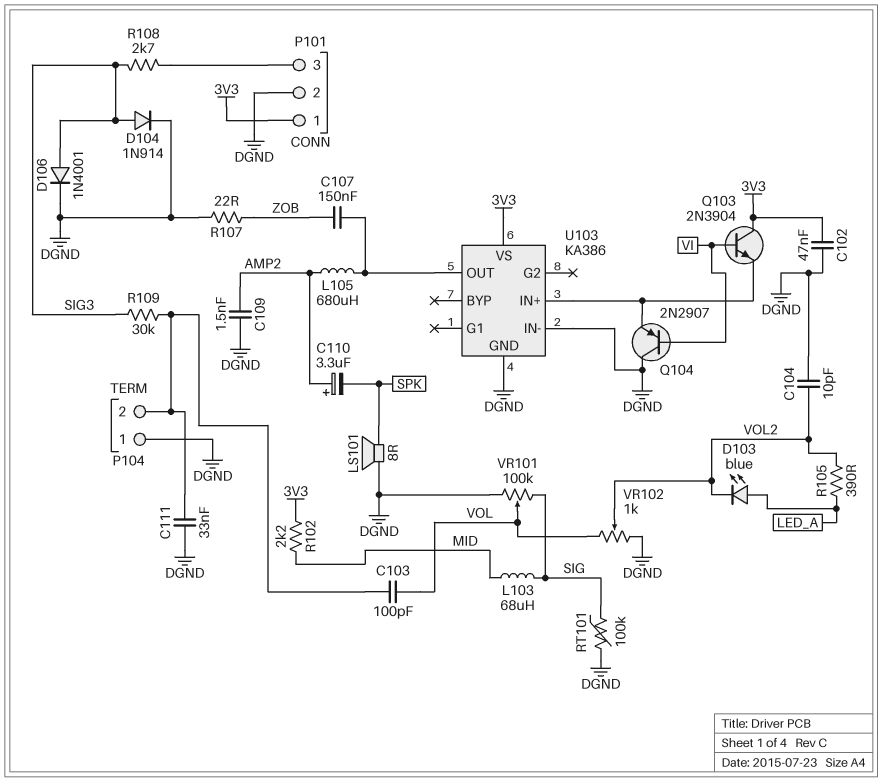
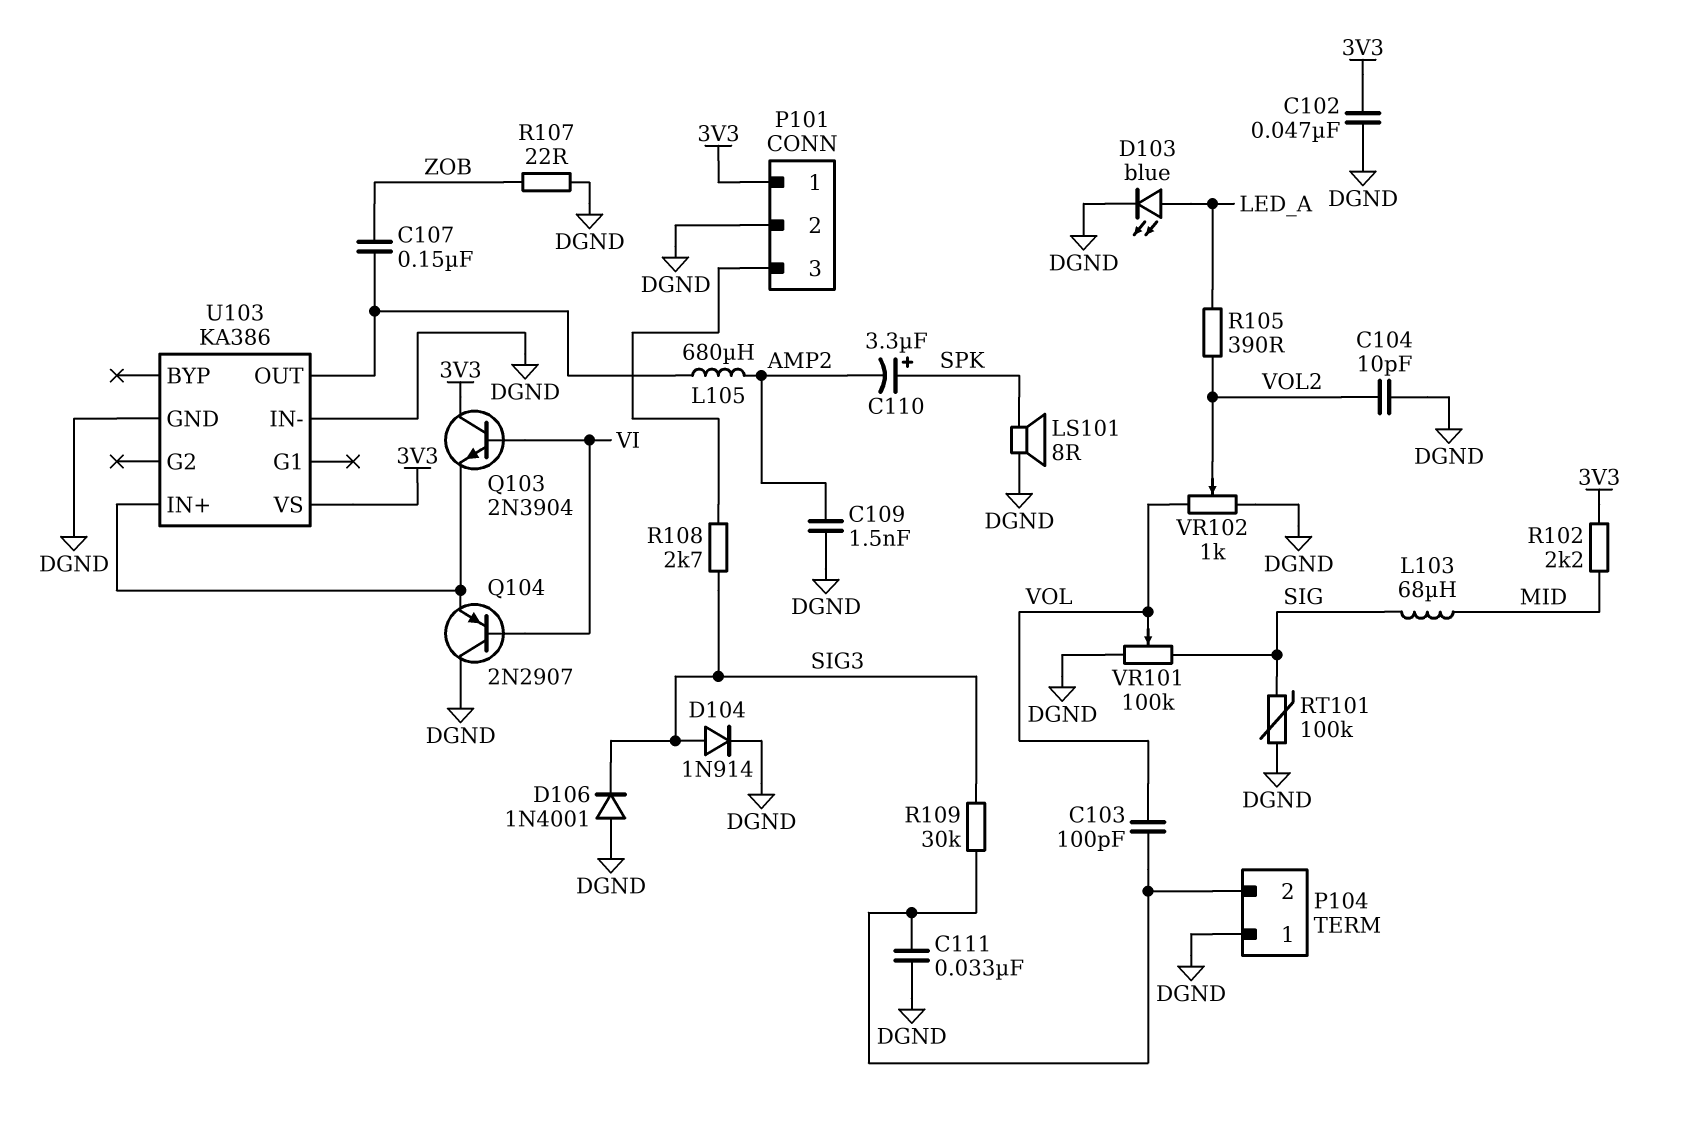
C110: 3.3uF (plus AMP2, minus SPK) -> 3.3uF (plus SPK, minus AMP2)
D103: LED blue (A LED_A, K VOL2) -> LED blue (A LED_A, K DGND)
D106: diode 1N4001 (A SIG3, K DGND) -> diode 1N4001 (A DGND, K SIG3)

